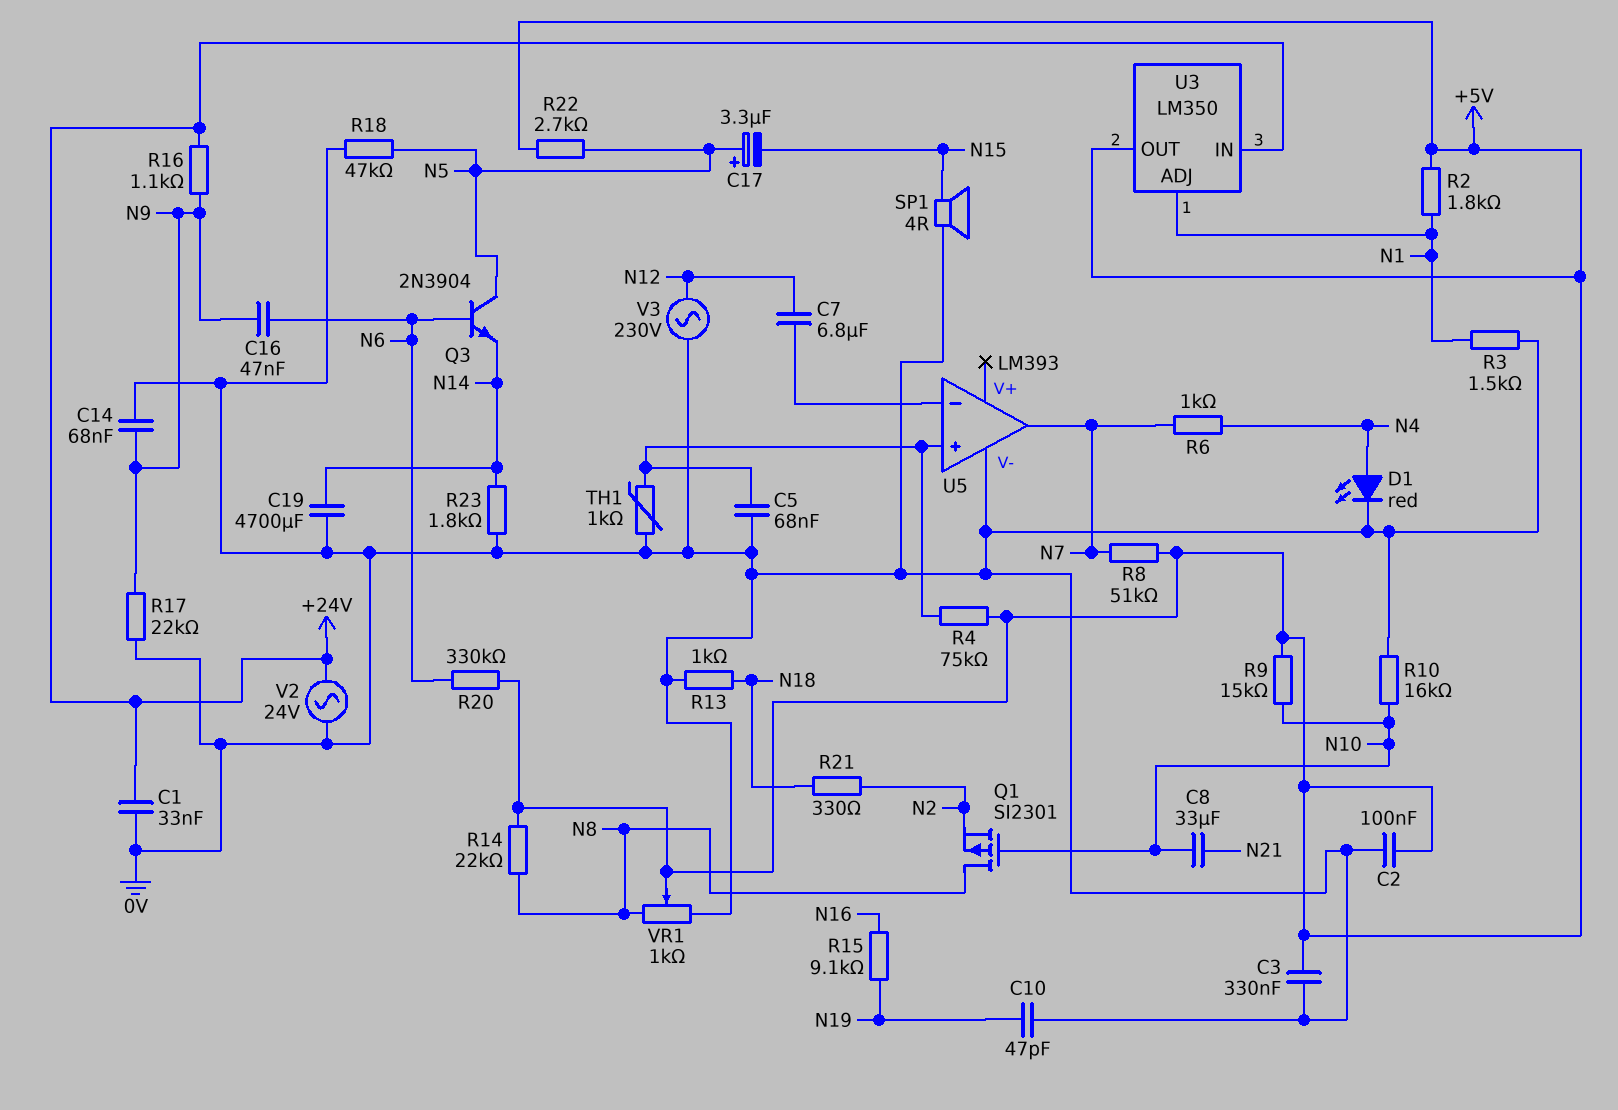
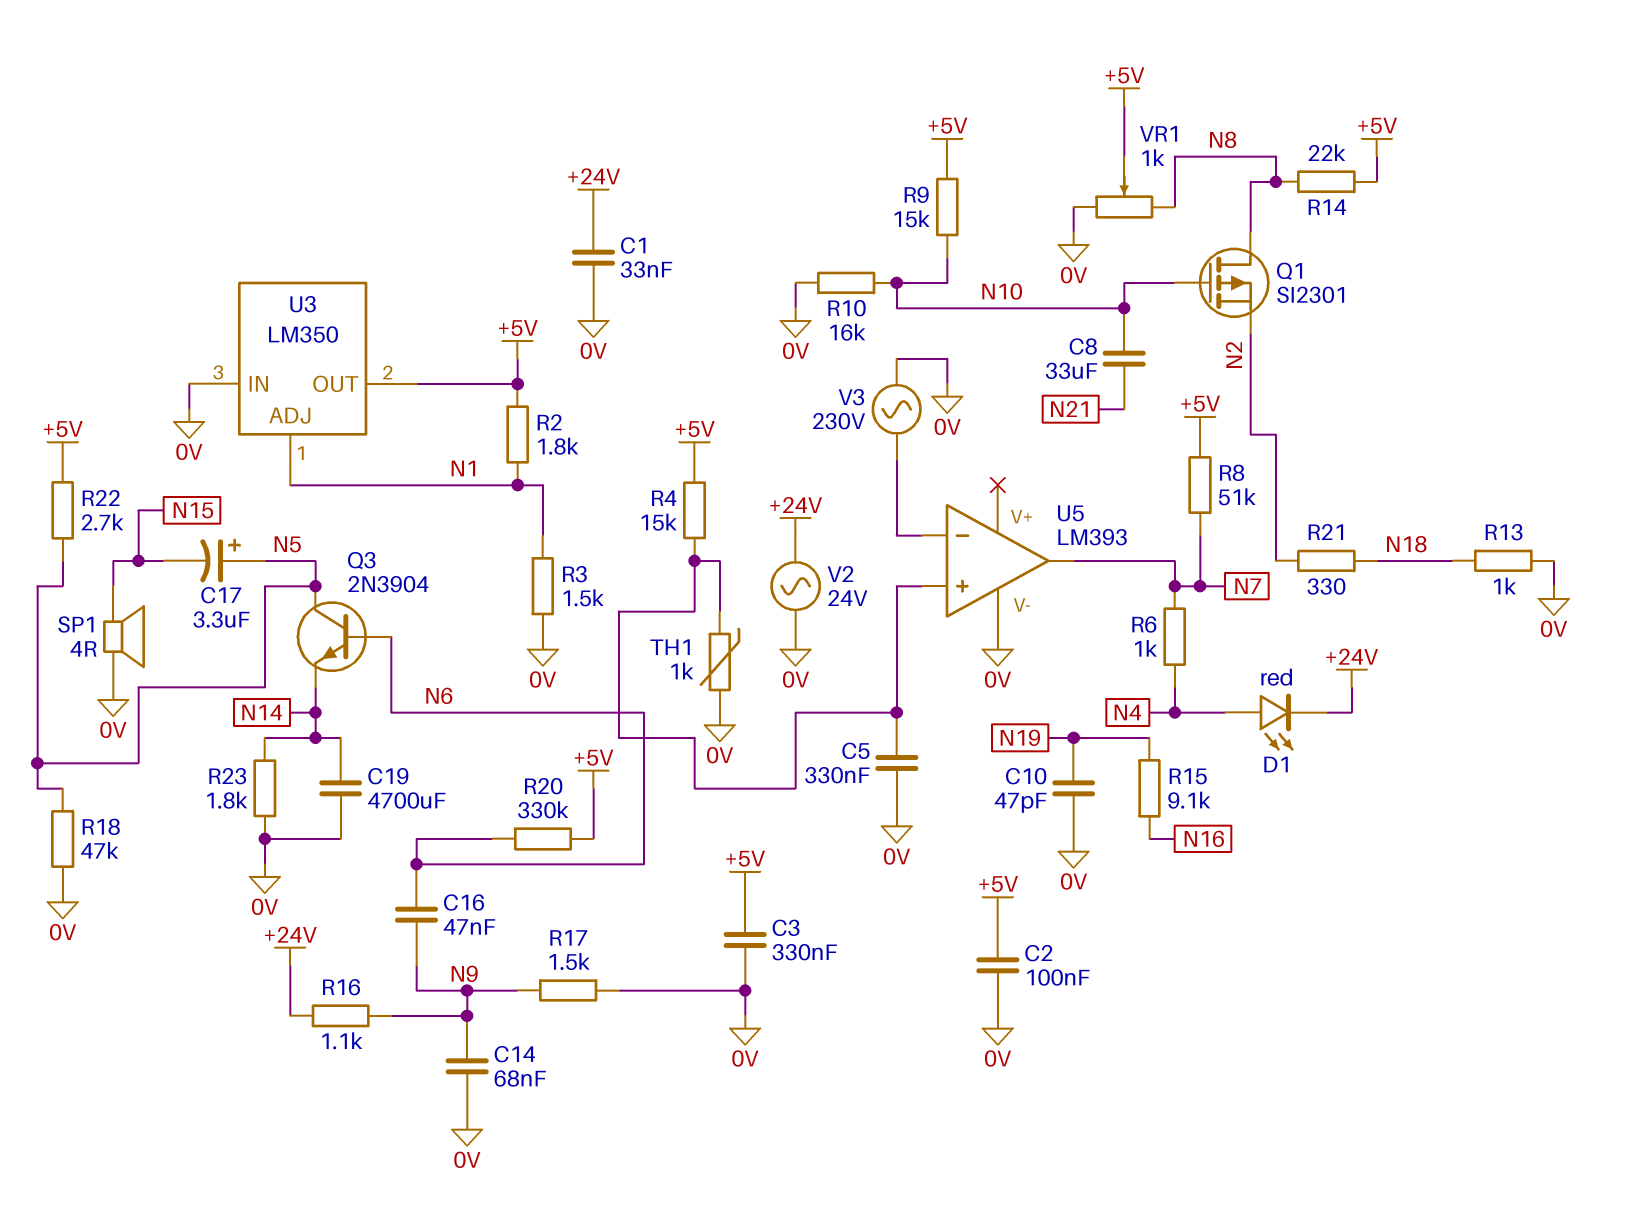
C5: 68nF (0V, U5/in+) -> 330nF (0V, U5/in+)
C7: 6.8uF (N12, U5/in-) -> none
D1: LED red (A N4, K 0V) -> LED red (A N4, K +24V)
R4: 75k (+5V, U5/in+) -> 15k (+5V, U5/in+)
R17: 22k (0V, N9) -> 1.5k (0V, N9)
U3 pin IN: +24V -> 0V
V3: AC 230V (0V, N12) -> AC 230V (0V, U5/in-)

